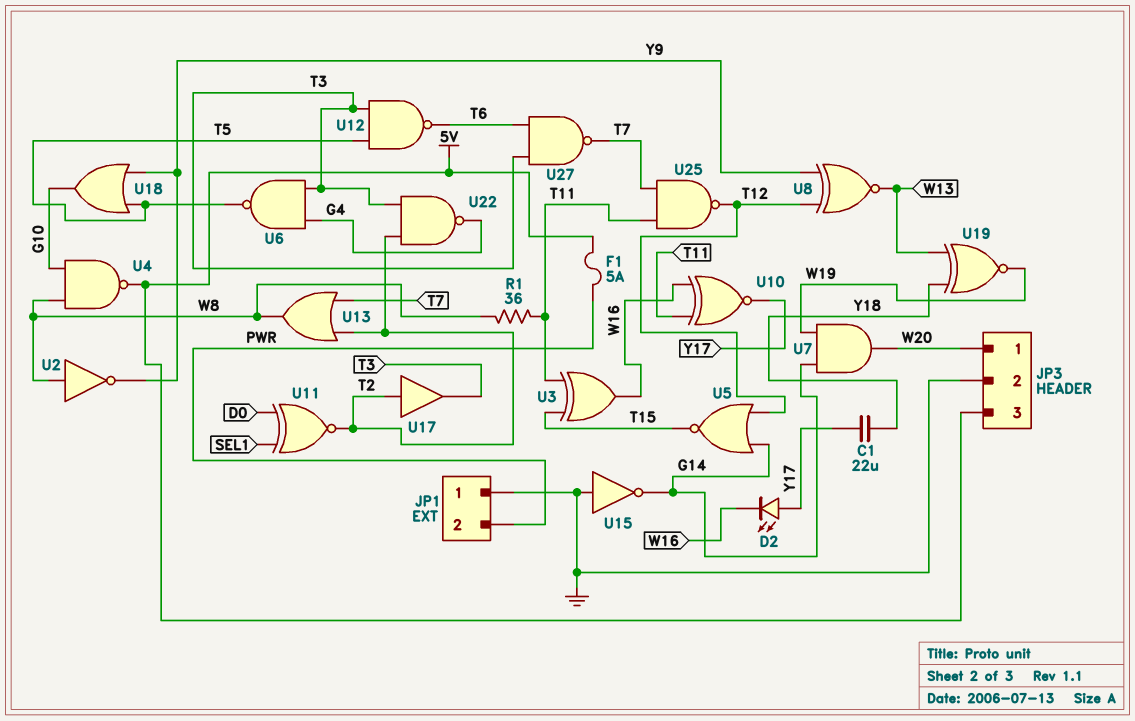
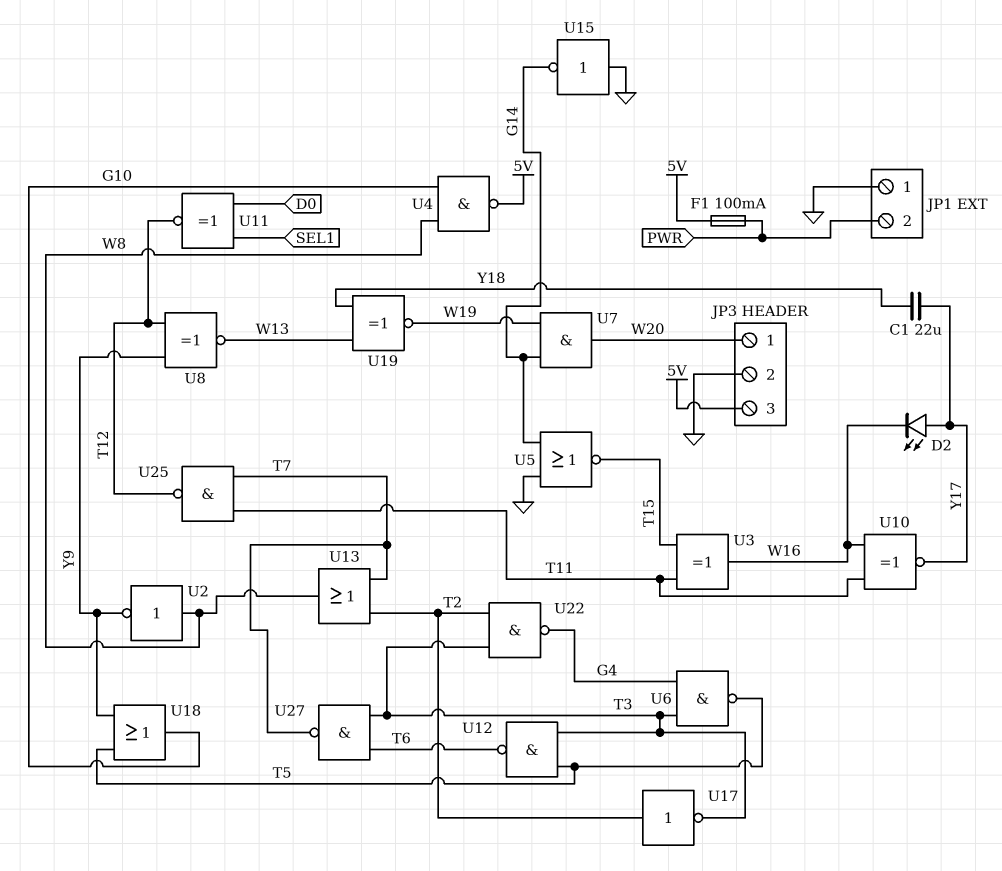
F1: 5A (5V, PWR) -> 100mA (5V, PWR)
R1: 36 (T11, W8) -> none
U5: NOR (in G14, in T12, out T15) -> NOR (in G14, in GND, out T15)
U11: XNOR (in D0, in SEL1, out T2) -> XNOR (in D0, in SEL1, out T12)
U17: buffer (in T2, out T3) -> NOT (in T2, out T3)

